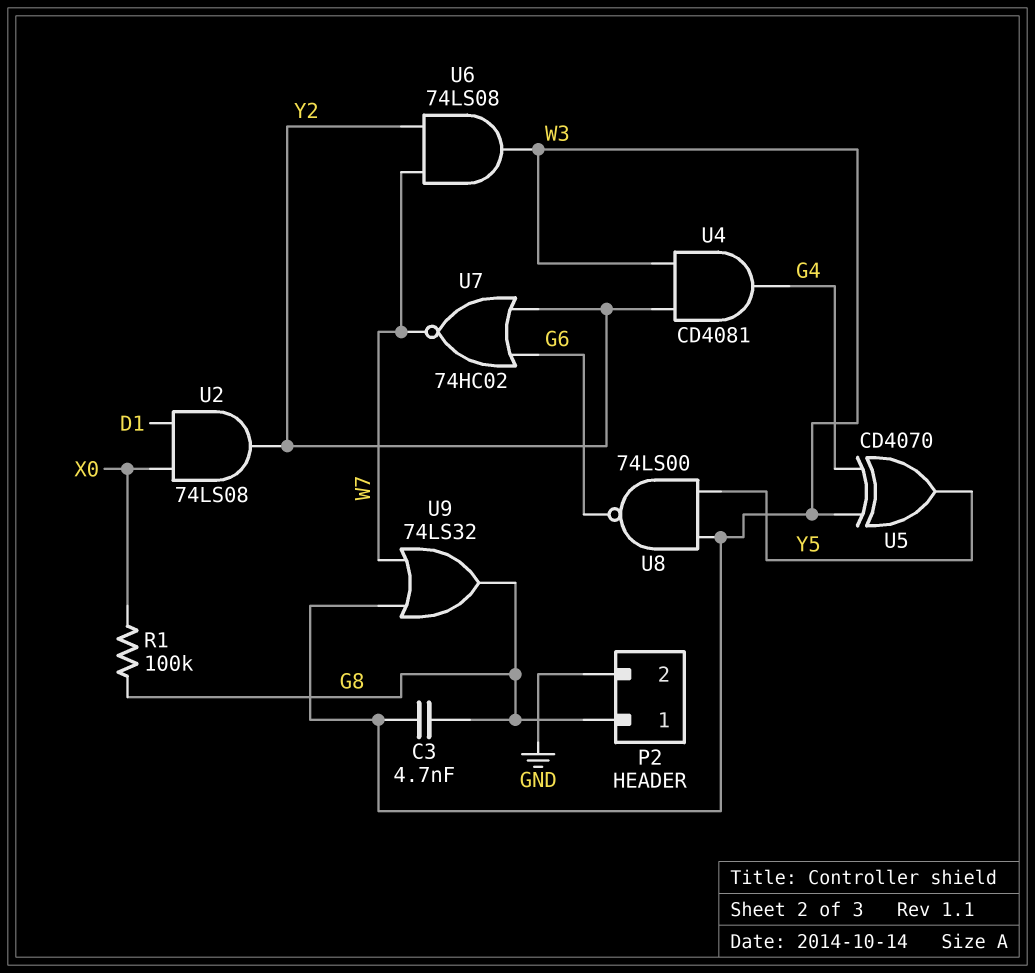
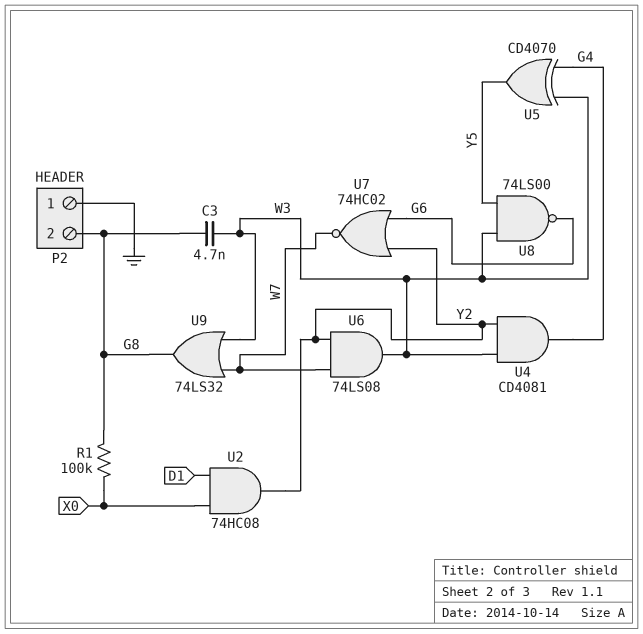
P2 pin 1: G8 -> GND
P2 pin 2: GND -> G8
U2: AND 74LS08 (in D1, in X0, out Y2) -> AND 74HC08 (in D1, in X0, out Y2)

